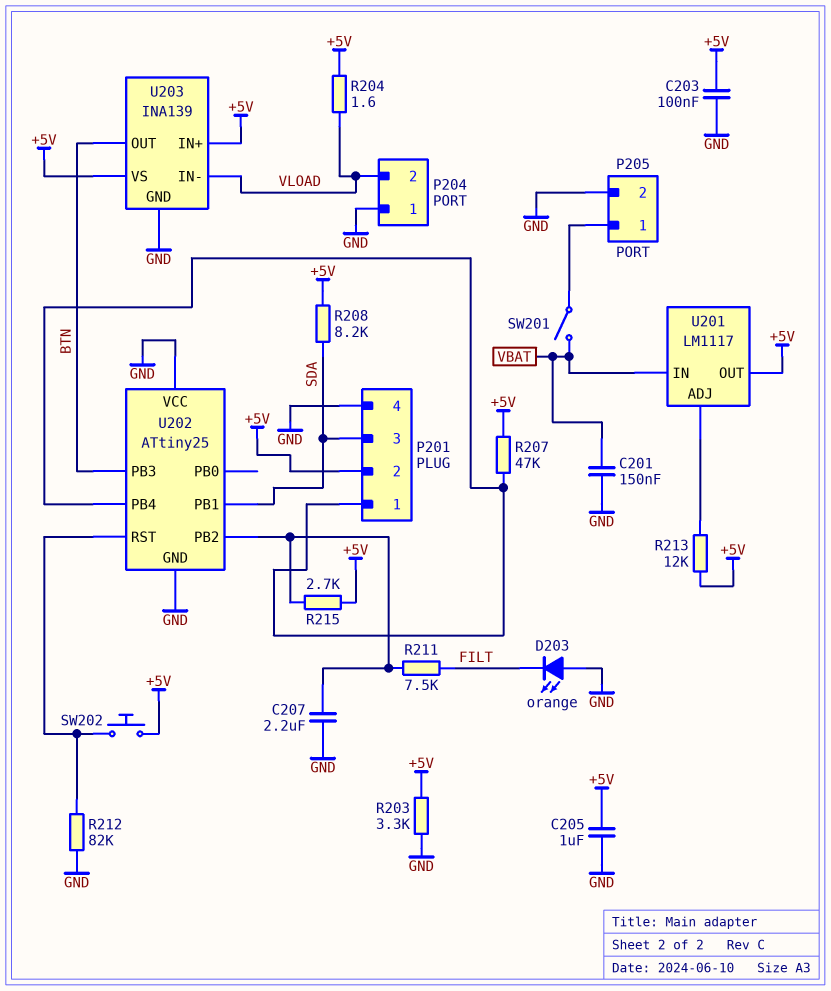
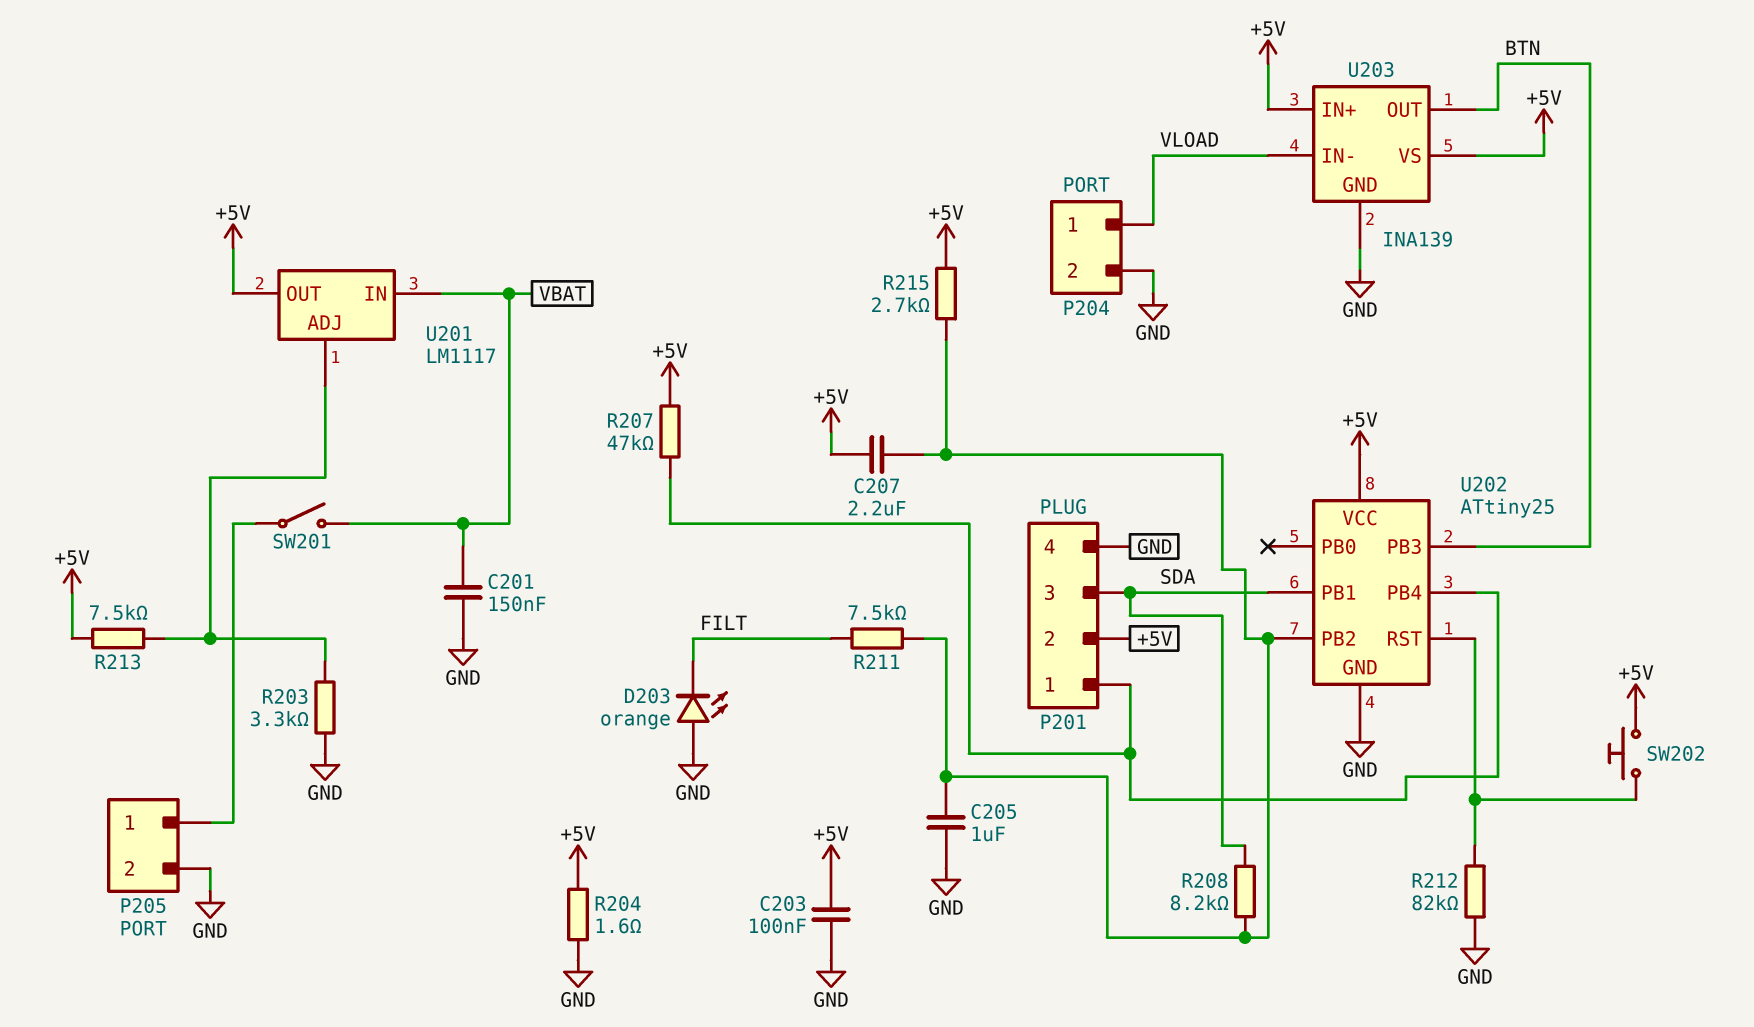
C205: 1uF (+5V, GND) -> 1uF (GND, U202/PB2)
C207: 2.2uF (GND, U202/PB2) -> 2.2uF (+5V, U202/PB2)
P204 pin 1: GND -> VLOAD
P204 pin 2: VLOAD -> GND
R203: 3.3k (+5V, GND) -> 3.3k (GND, U201/ADJ)
R204: 1.6 (+5V, VLOAD) -> 1.6 (+5V, GND)
R208: 8.2k (+5V, SDA) -> 8.2k (SDA, U202/PB2)
R213: 12k (+5V, U201/ADJ) -> 7.5k (+5V, U201/ADJ)
U202 pin VCC: GND -> +5V

